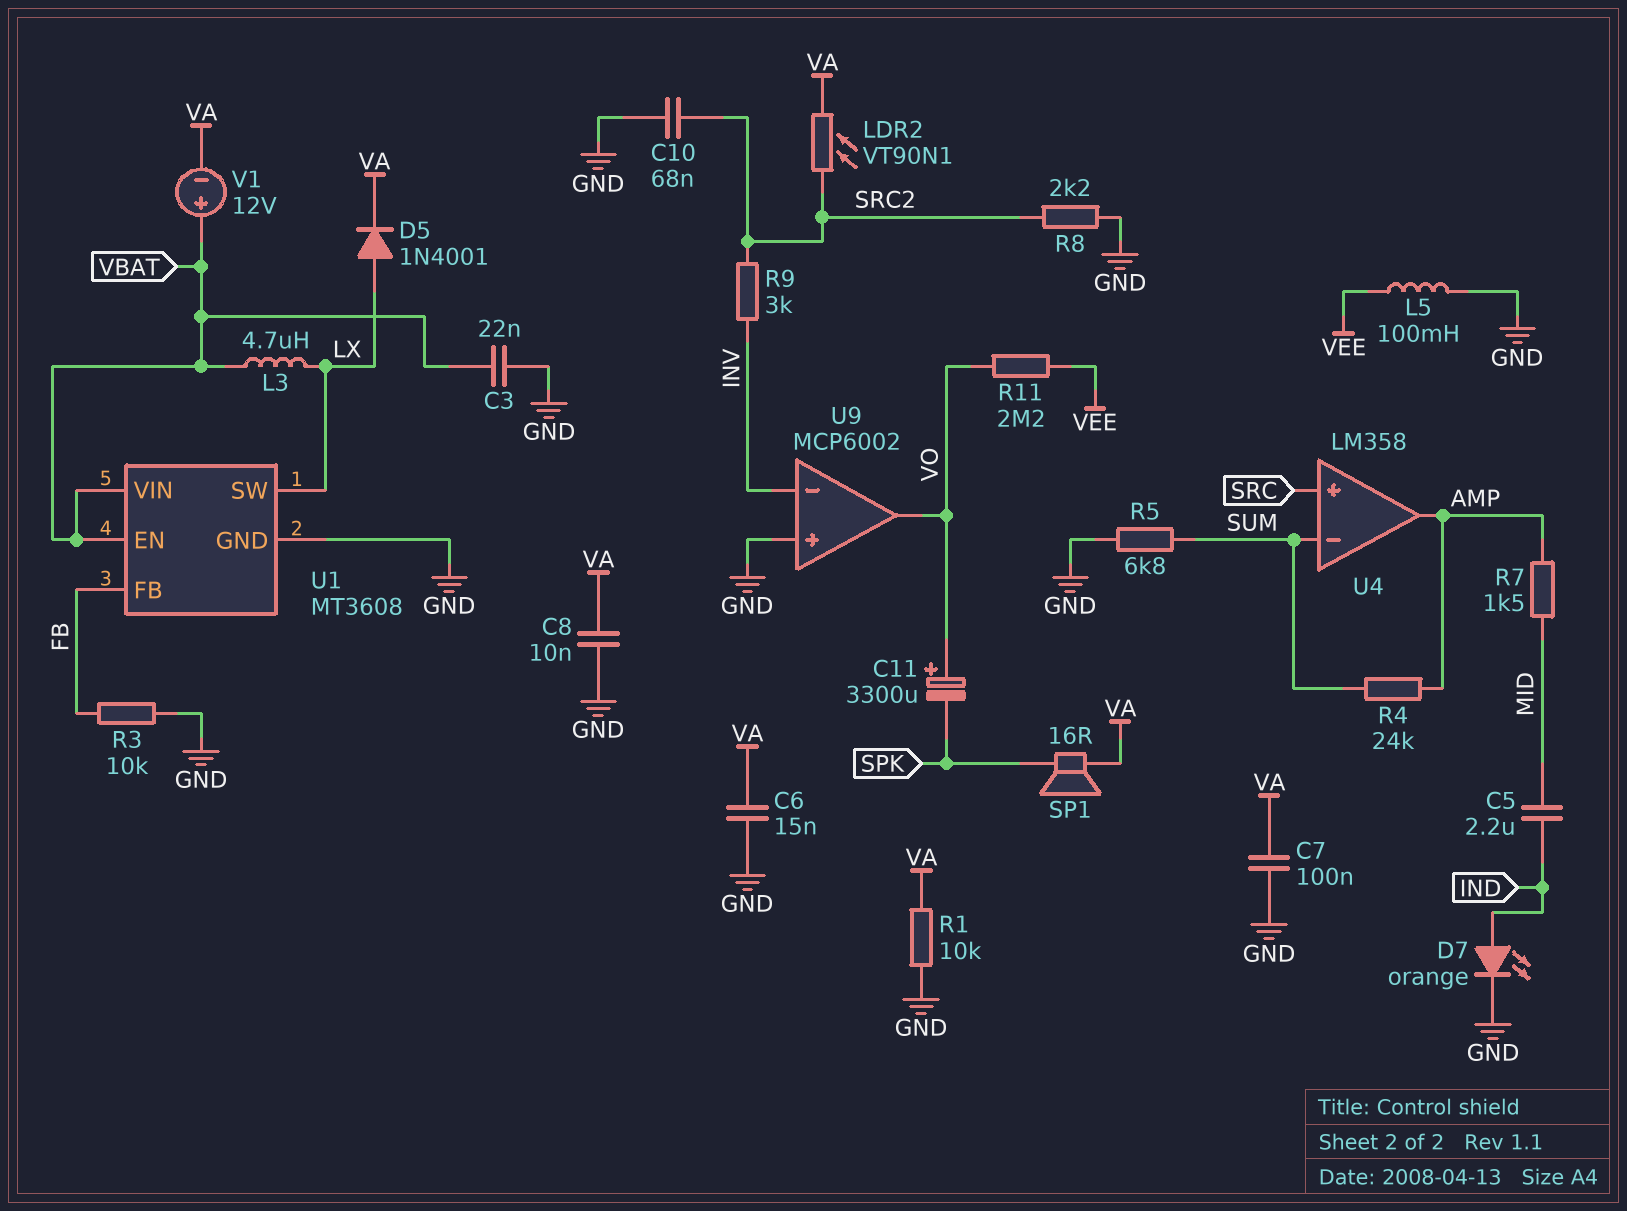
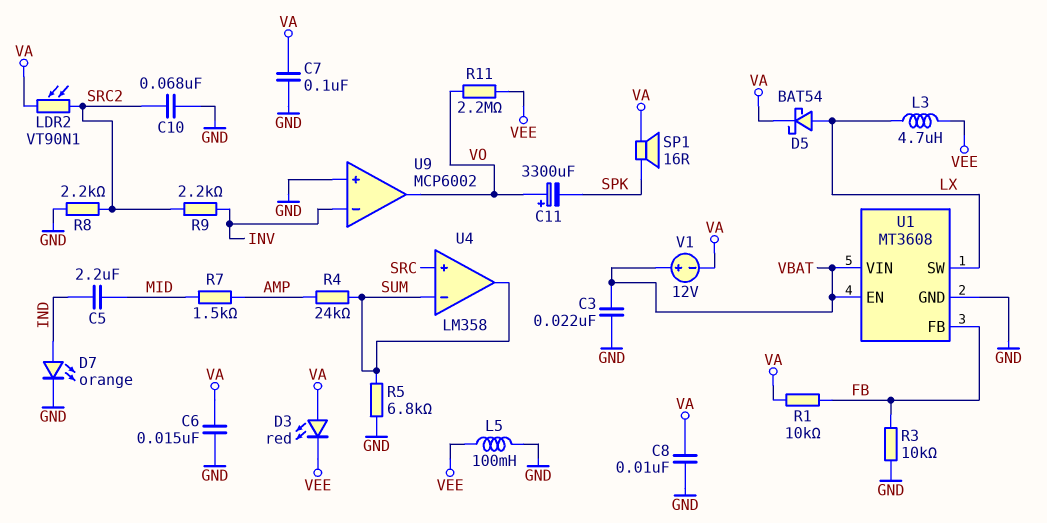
D3: none -> LED red (A VA, K VEE)
D5: diode 1N4001 (A LX, K VA) -> schottky BAT54 (A LX, K VA)
L3: 4.7uH (LX, VBAT) -> 4.7uH (LX, VEE)
R1: 10k (GND, VA) -> 10k (FB, VA)
R9: 3k (INV, SRC2) -> 2.2k (INV, SRC2)
U4 pin out: AMP -> SUM

